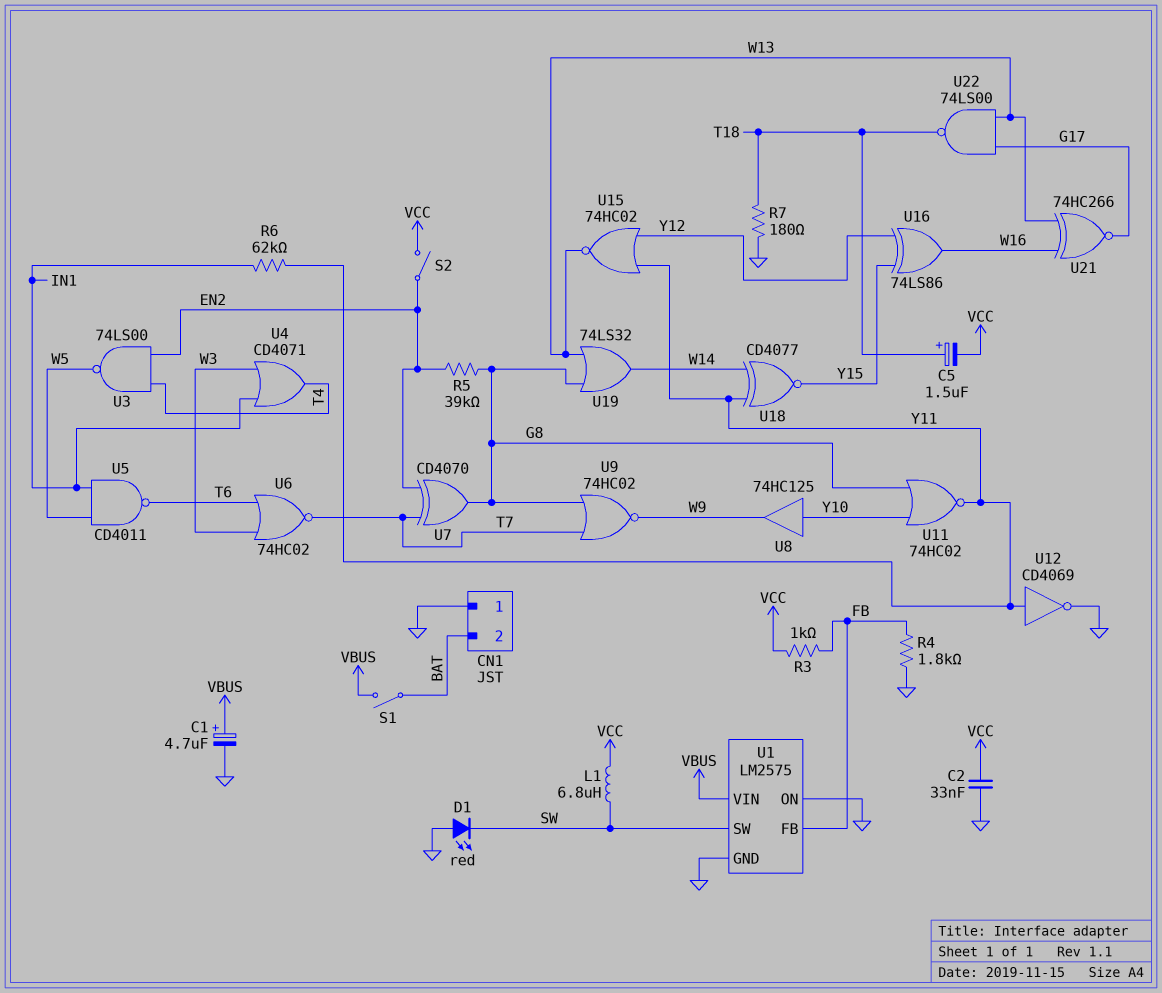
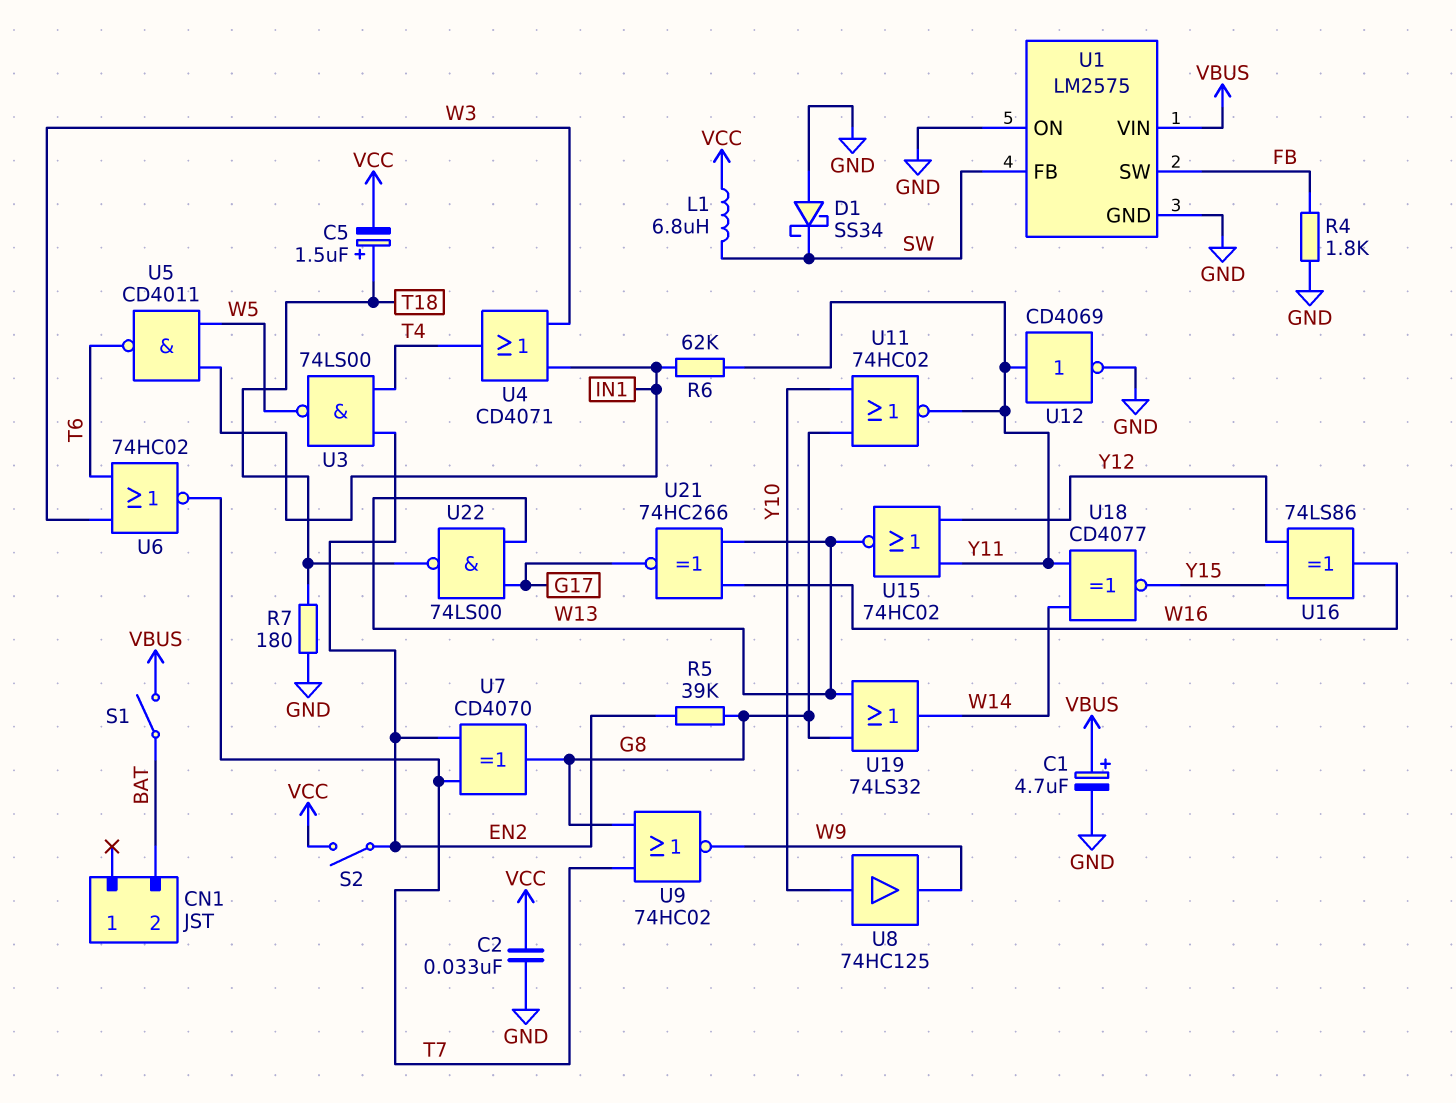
CN1 pin 1: GND -> none
D1: LED red (A GND, K SW) -> schottky SS34 (A GND, K SW)
R3: 1k (FB, VCC) -> none
U1 pin FB: FB -> SW
U1 pin SW: SW -> FB

